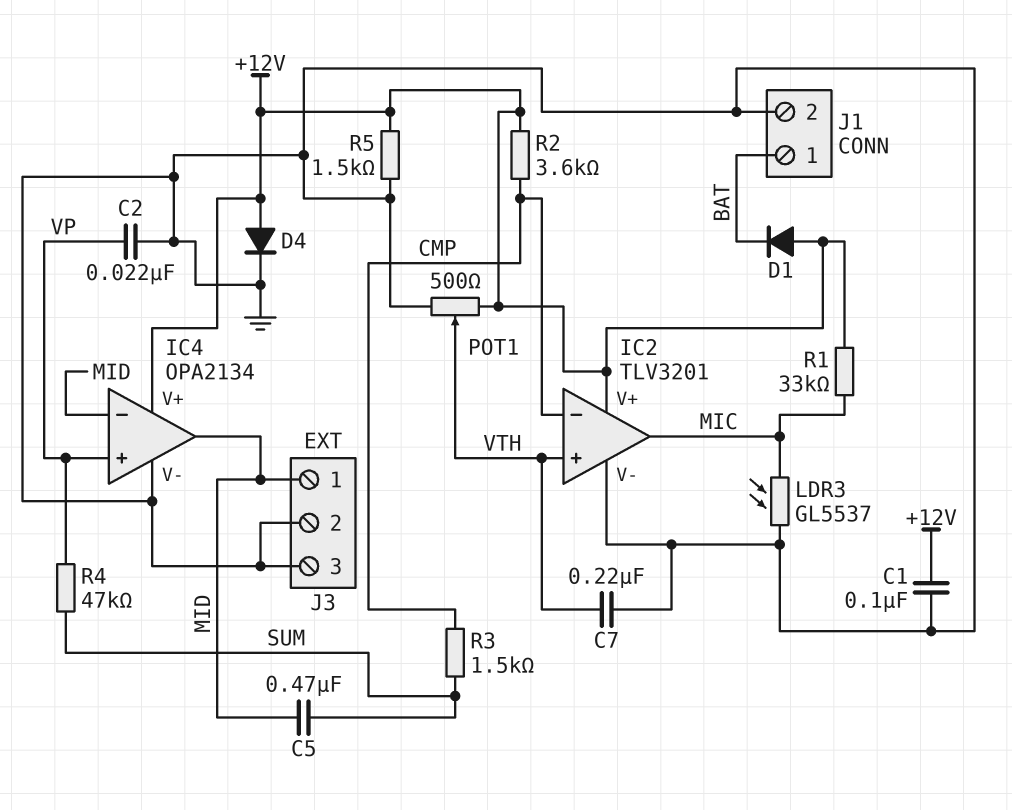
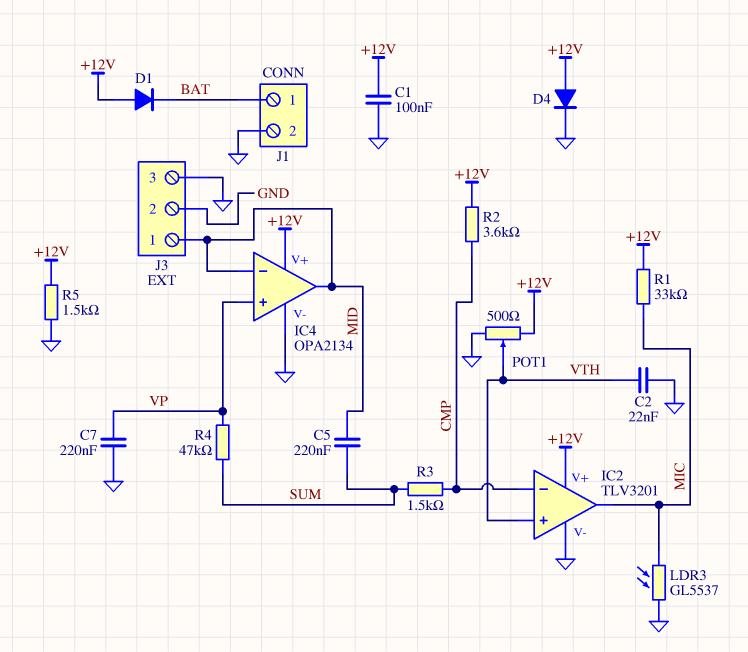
C2: 22nF (GND, VP) -> 22nF (GND, VTH)
C5: 470nF (MID, SUM) -> 220nF (MID, SUM)
C7: 220nF (GND, VTH) -> 220nF (GND, VP)

